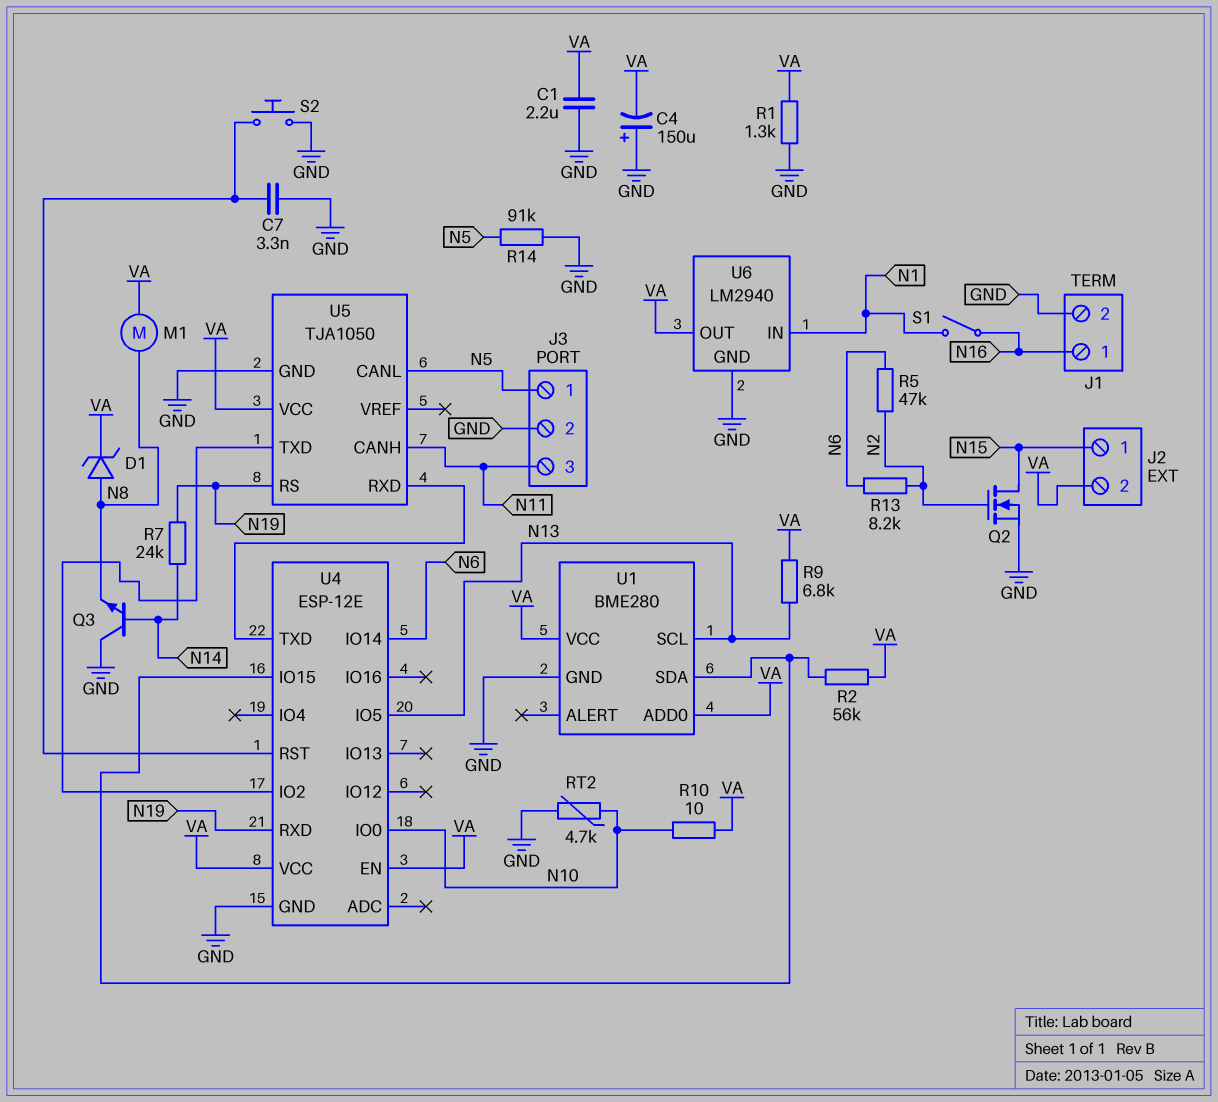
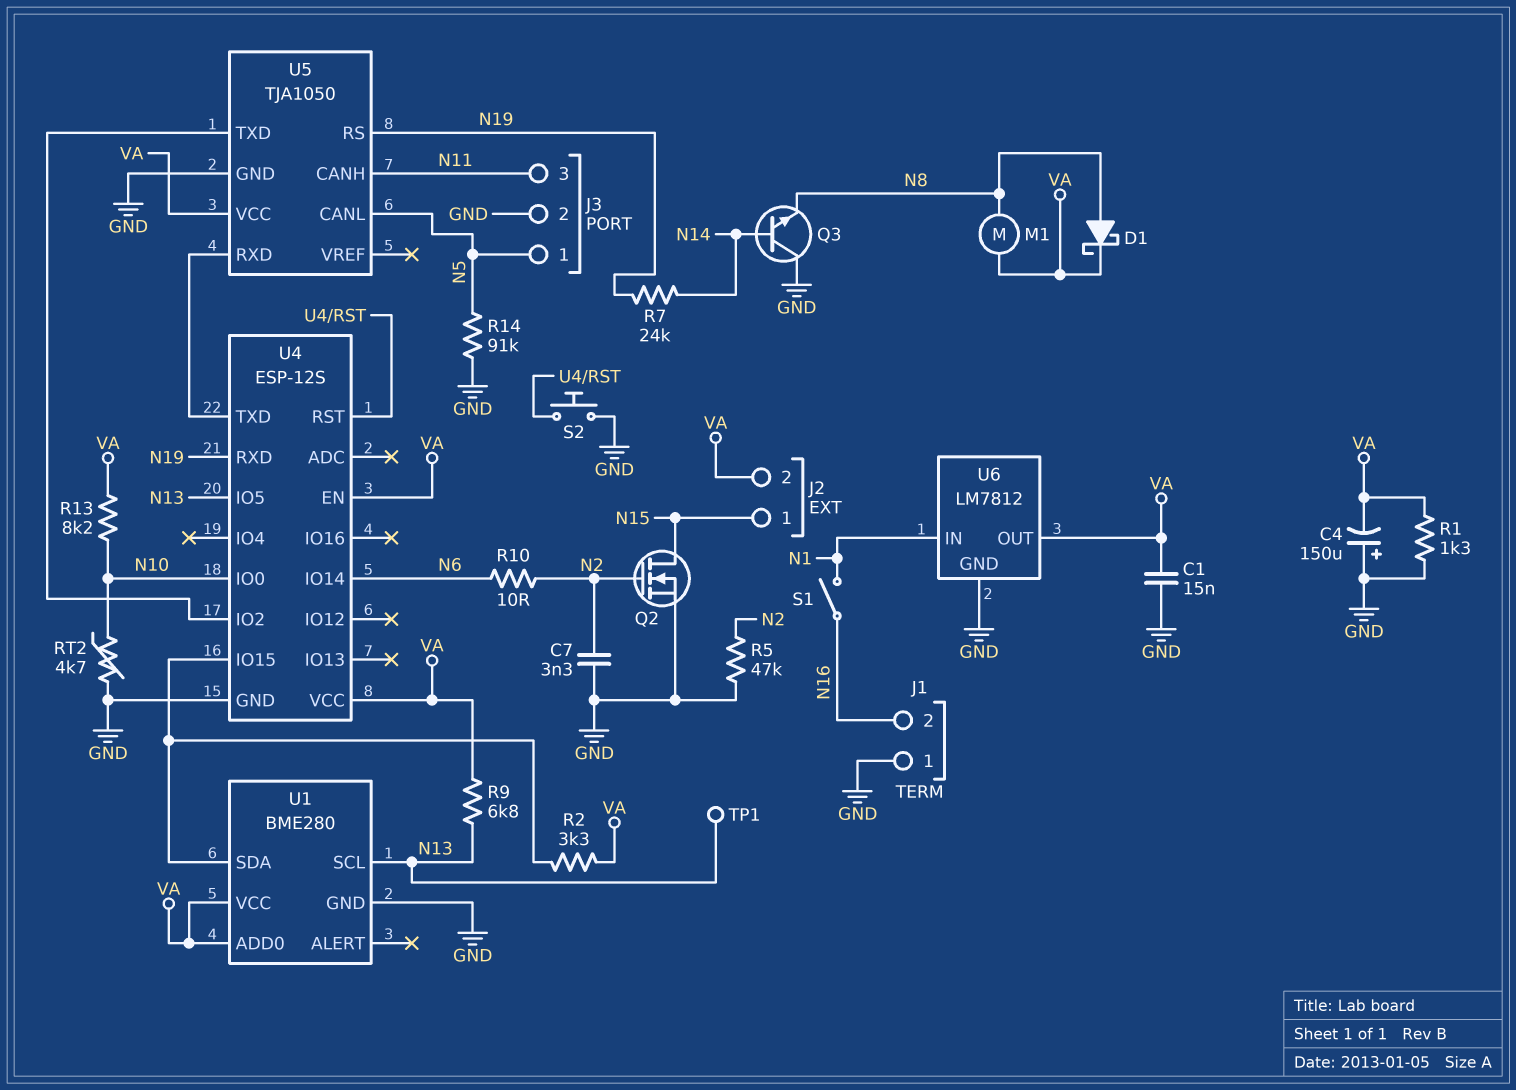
C1: 2.2uF (GND, VA) -> 15nF (GND, VA)
C7: 3.3nF (GND, U4/RST) -> 3.3nF (GND, N2)
D1: zener (A N8, K VA) -> schottky (A N8, K VA)
J1 pin 1: N16 -> GND
J1 pin 2: GND -> N16
R2: 56k (U1/SDA, VA) -> 3.3k (U1/SDA, VA)
R5: 47k (N2, N6) -> 47k (GND, N2)
R10: 10 (N10, VA) -> 10 (N2, N6)
R13: 8.2k (N2, N6) -> 8.2k (N10, VA)
TP1: none -> test point (N13)
U4: ESP-12E -> ESP-12S
U6: LM2940 -> LM7812

